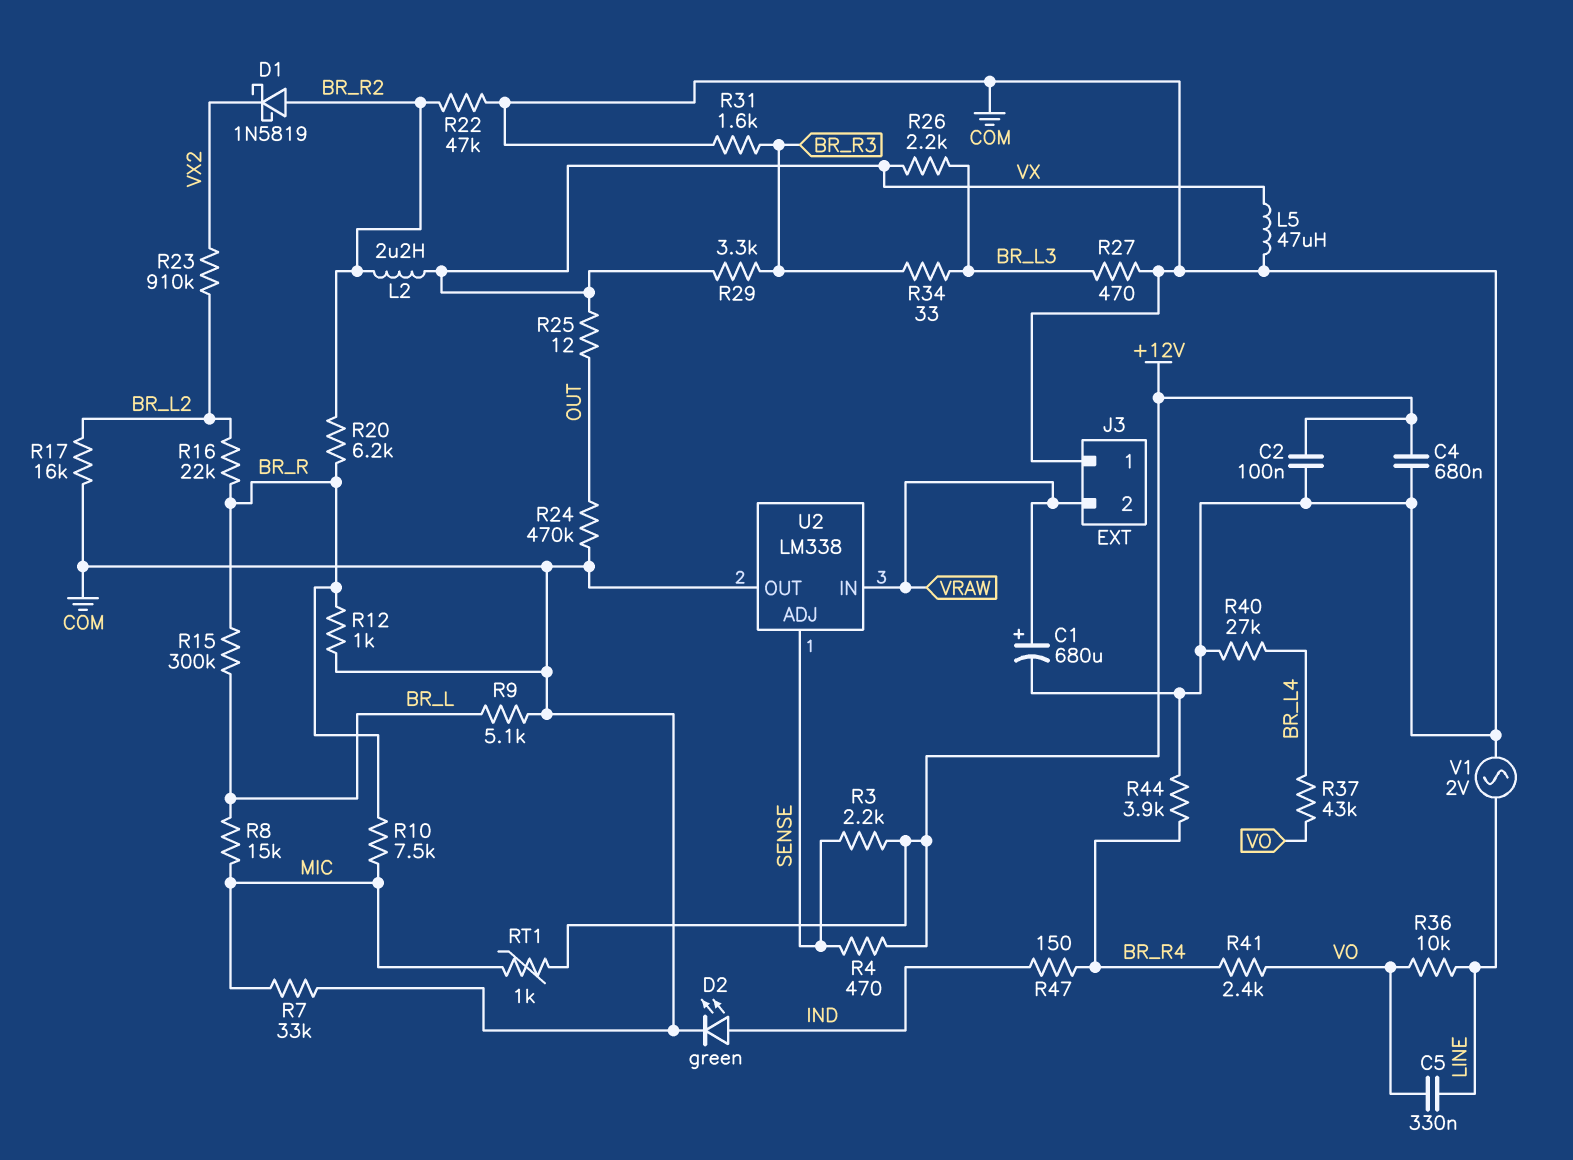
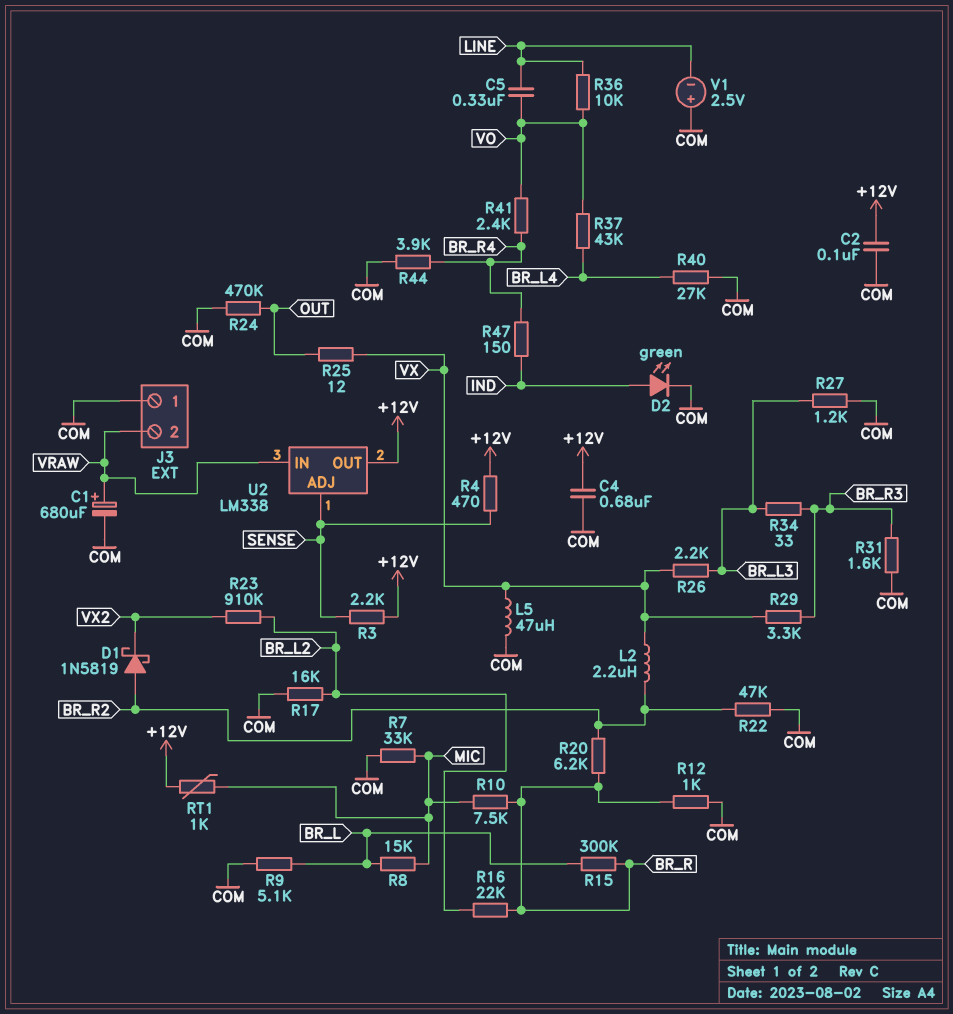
R27: 470 (BR_L3, COM) -> 1.2k (BR_L3, COM)
U2 pin OUT: COM -> +12V
V1: AC 2V (COM, LINE) -> 2.5V (plus COM, minus LINE)

